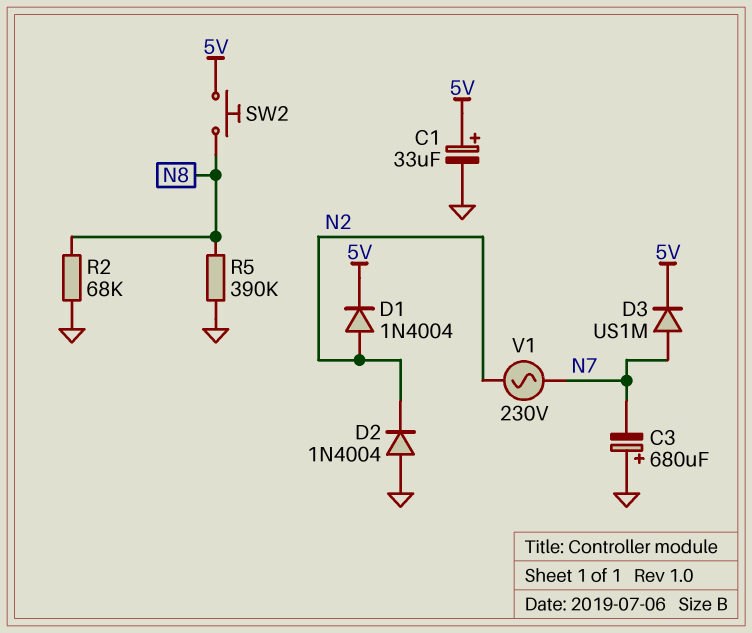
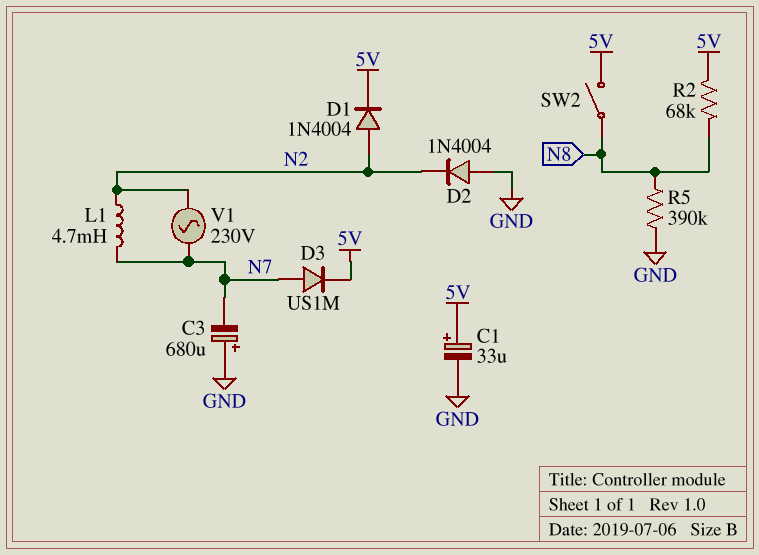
L1: none -> 4.7mH (N2, N7)
R2: 68k (GND, N8) -> 68k (5V, N8)
SW2: button (5V, N8) -> switch (5V, N8)

